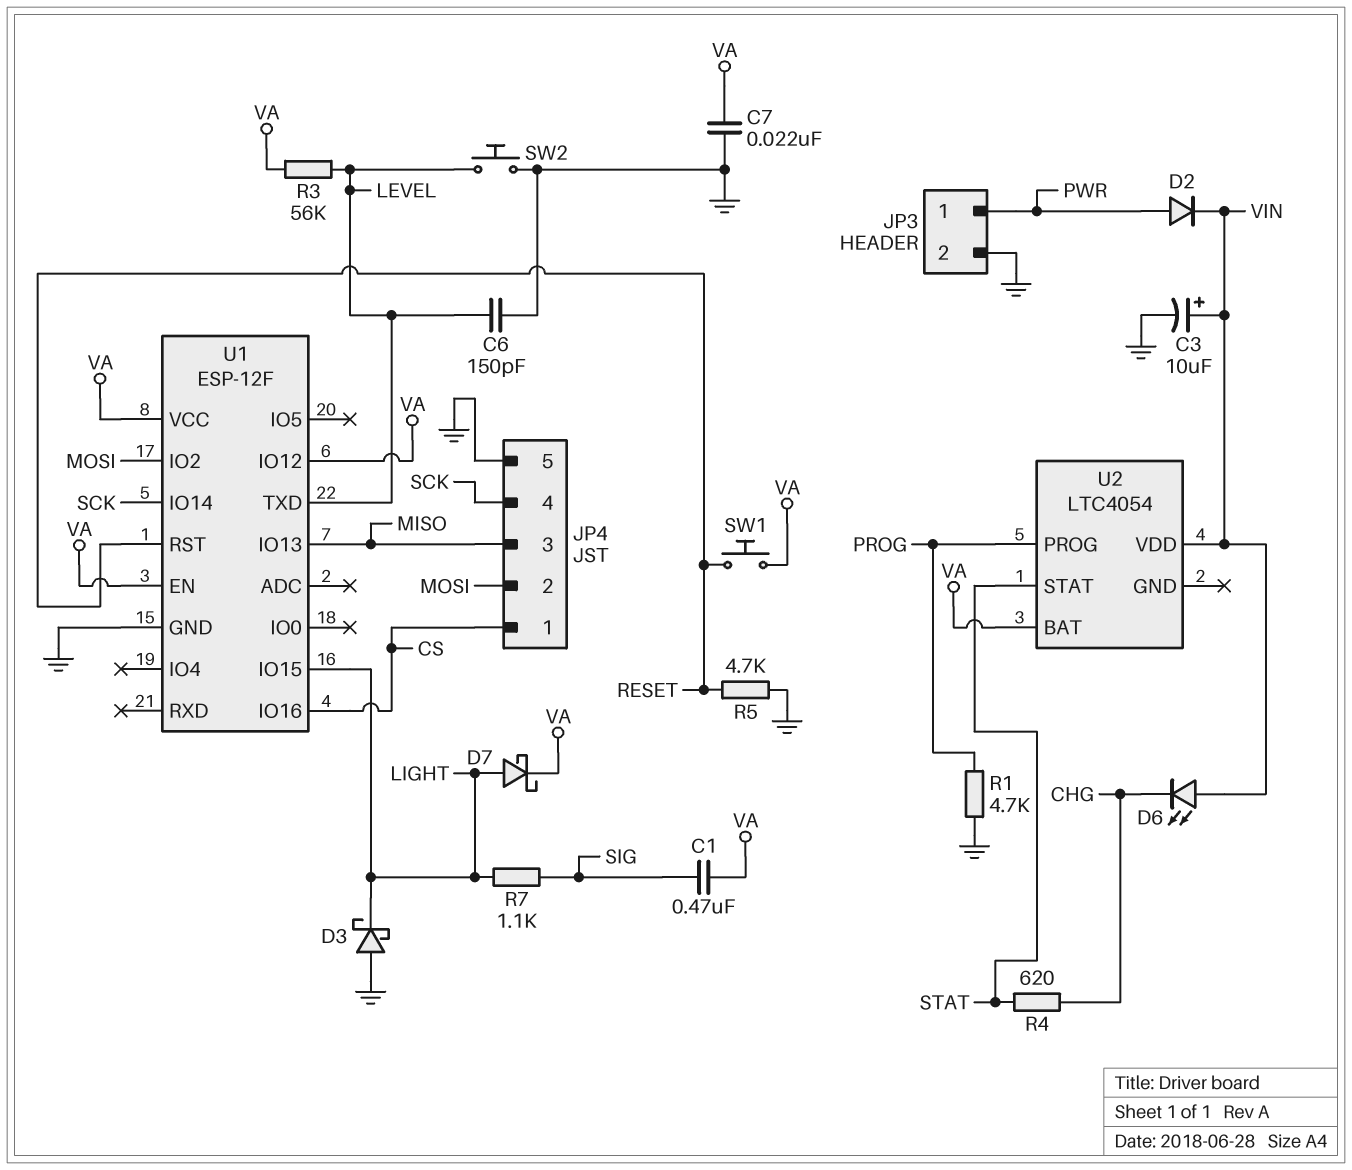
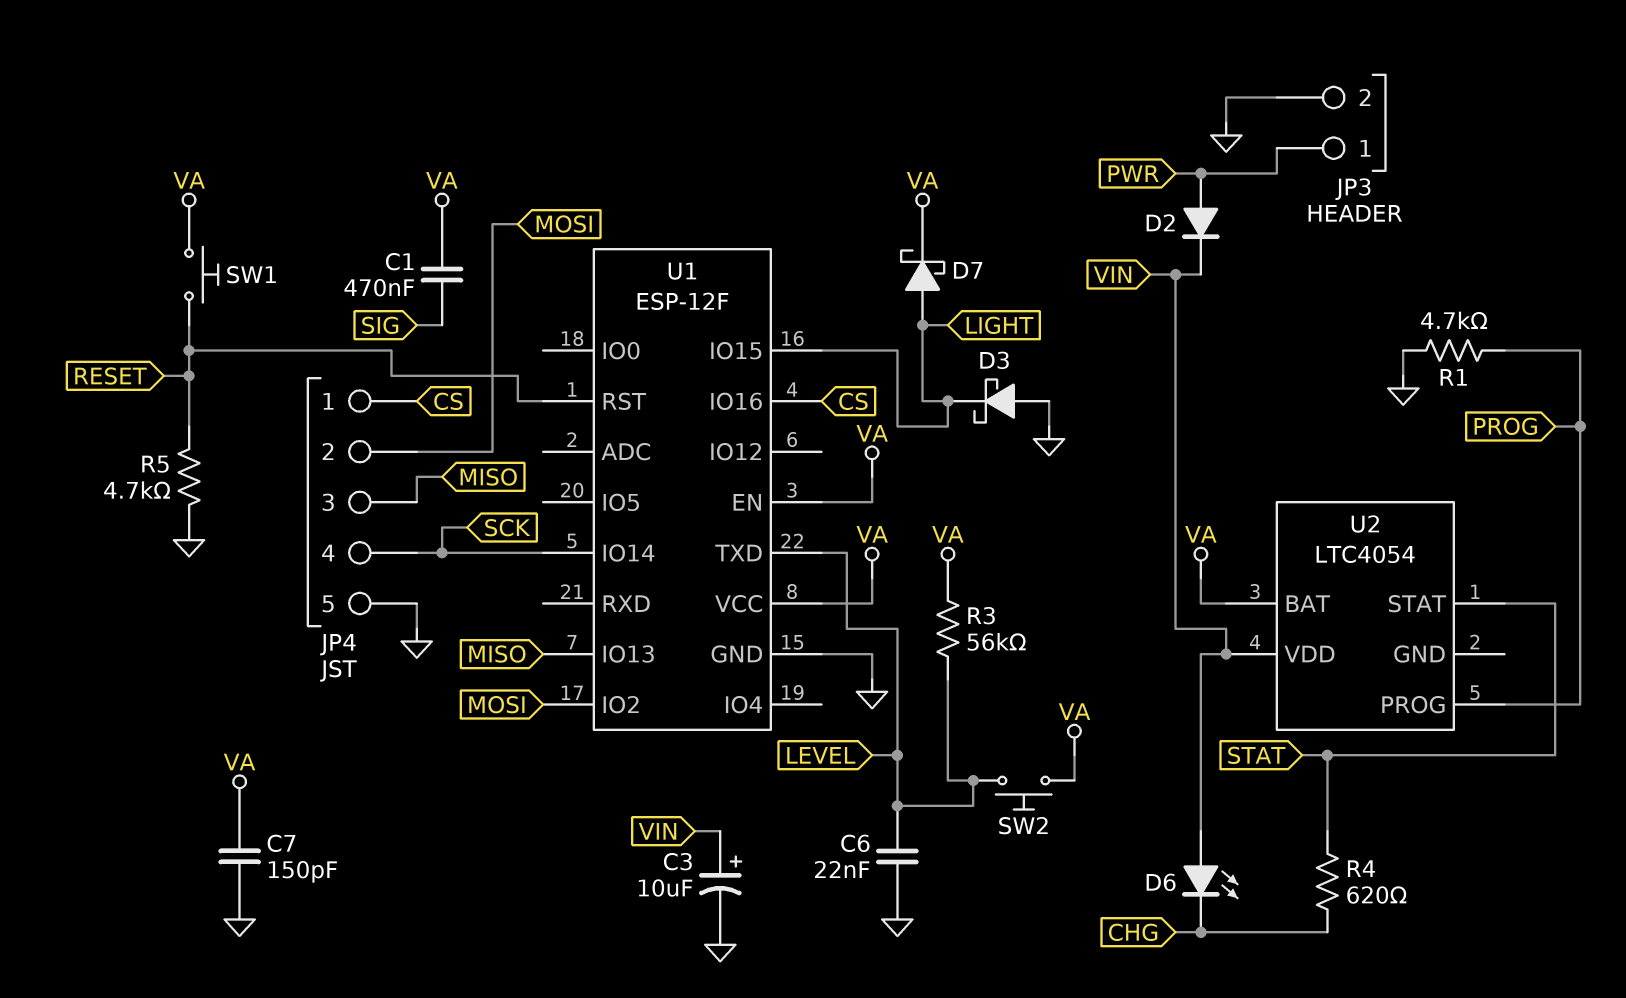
C6: 150pF (GND, LEVEL) -> 22nF (GND, LEVEL)
C7: 22nF (GND, VA) -> 150pF (GND, VA)
R7: 1.1k (LIGHT, SIG) -> none
SW2: button (GND, LEVEL) -> button (LEVEL, VA)
U1 pin IO12: VA -> none

